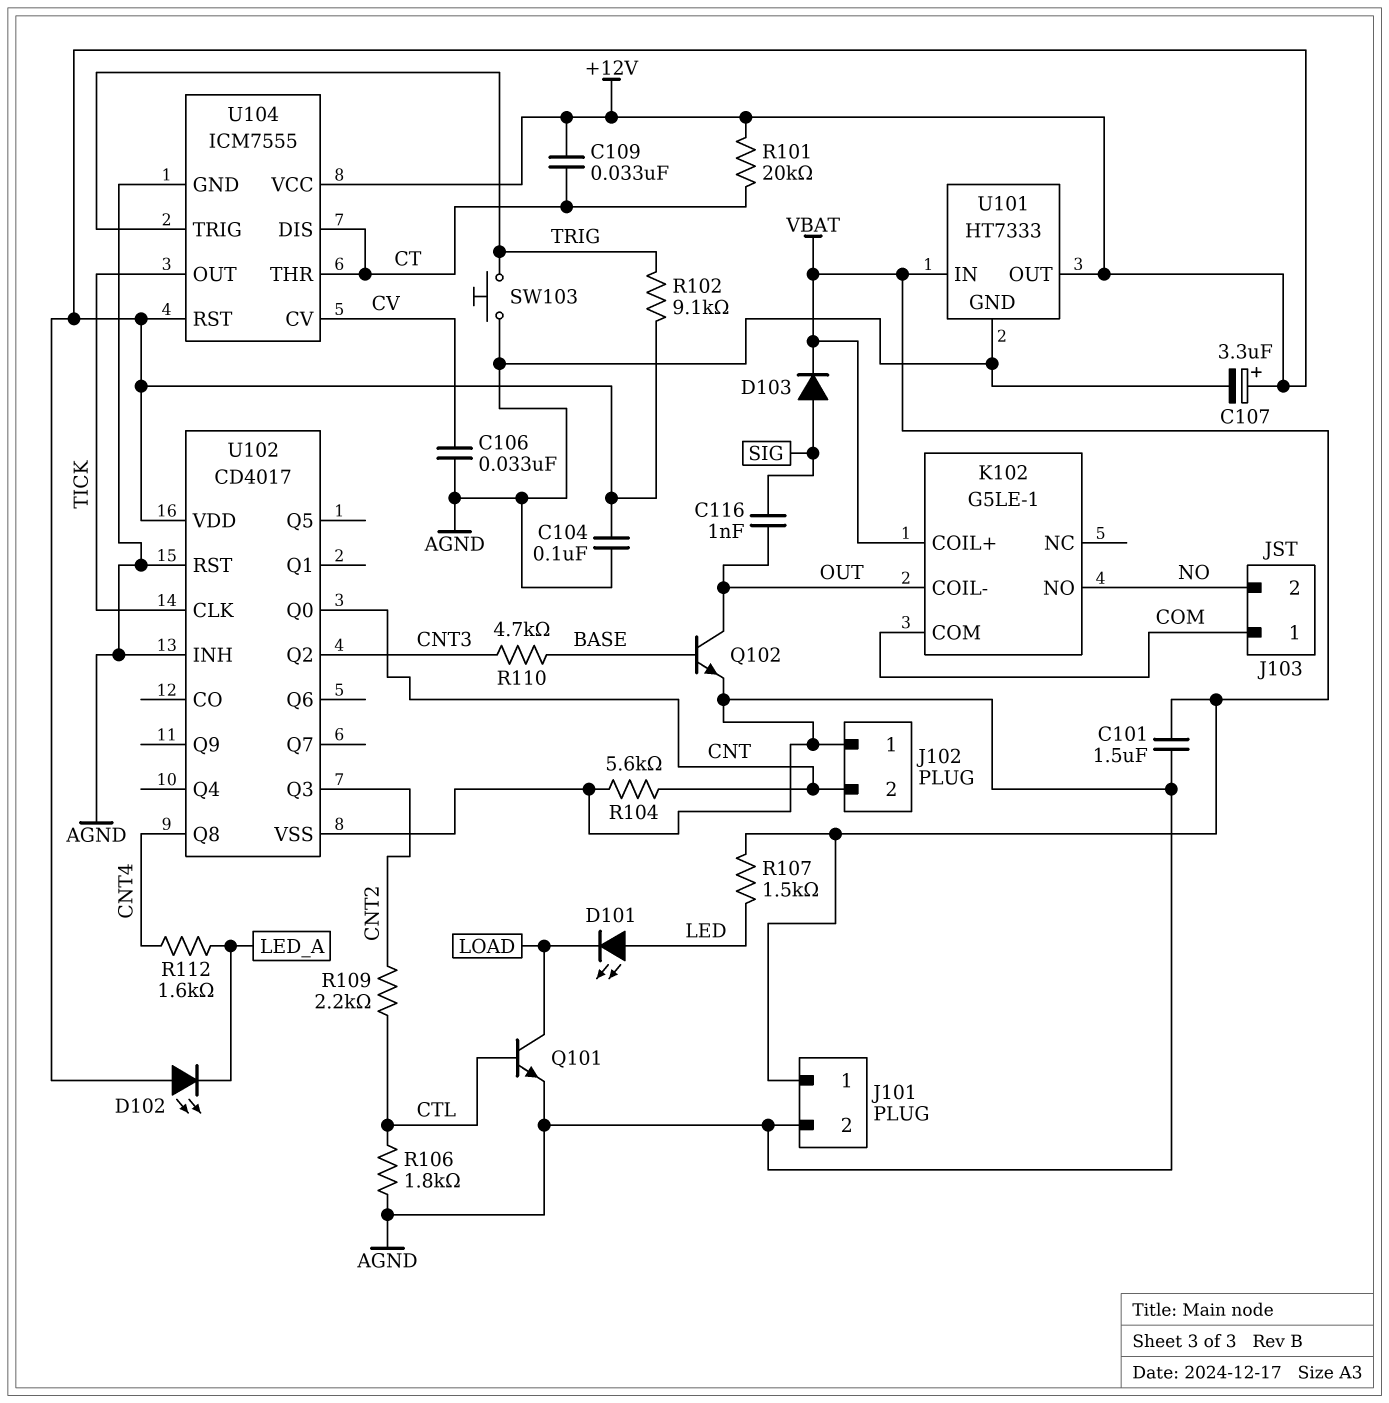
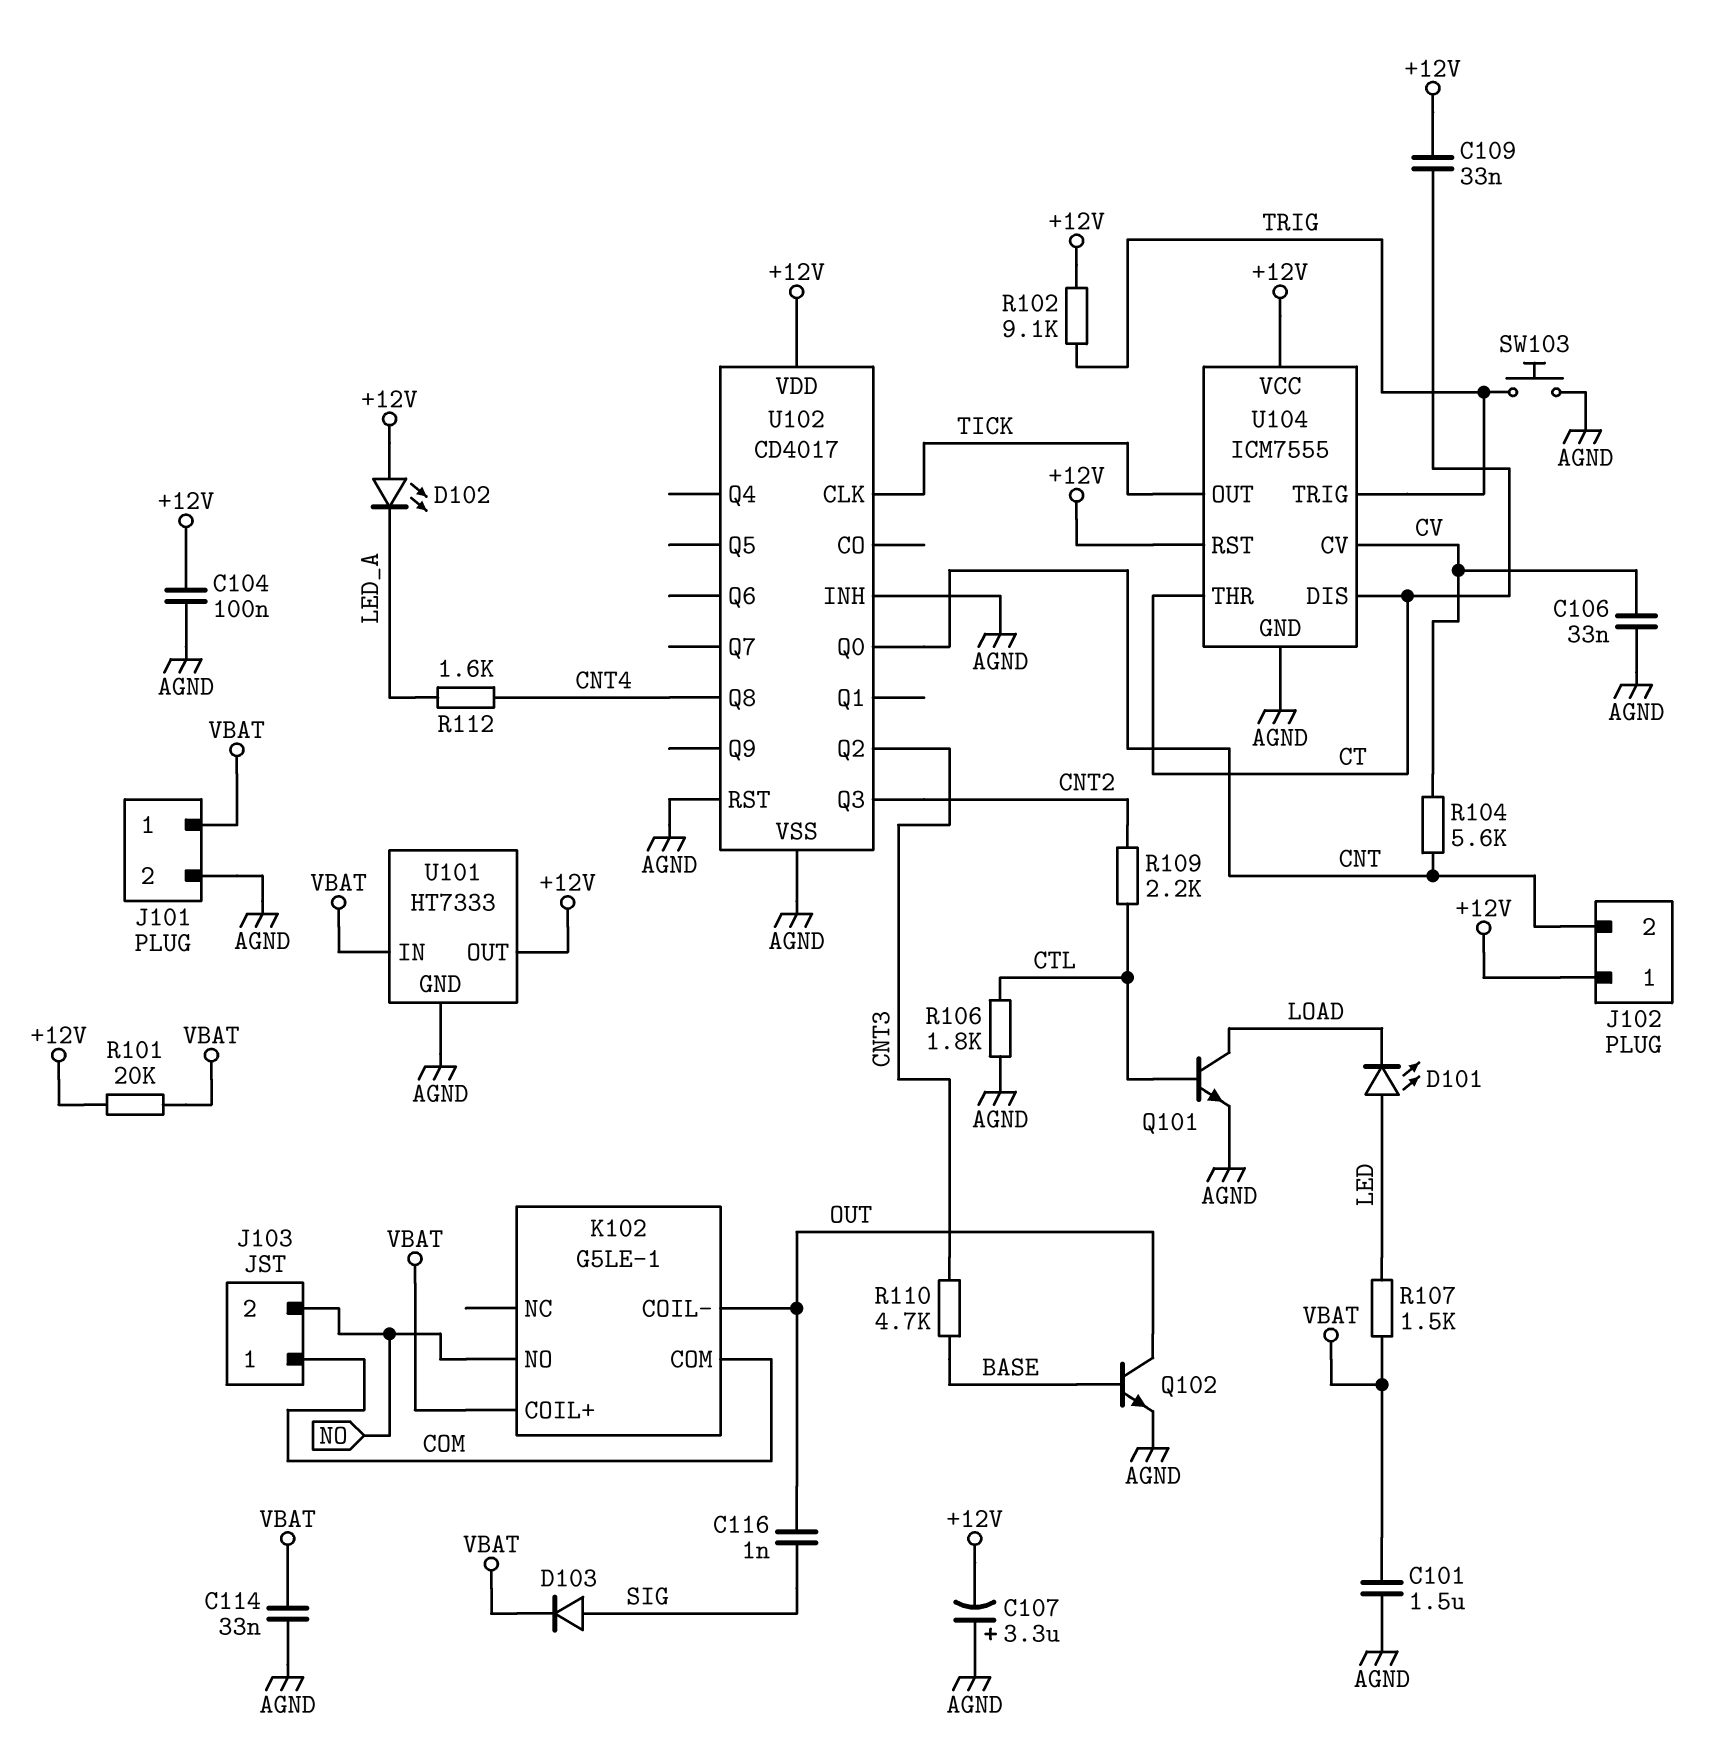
C107: 3.3uF (plus +12V, minus AGND) -> 3.3uF (plus AGND, minus +12V)
C114: none -> 33nF (AGND, VBAT)
J102 pin 1: AGND -> +12V
R101: 20k (+12V, CT) -> 20k (+12V, VBAT)
R104: 5.6k (AGND, CNT) -> 5.6k (CNT, CV)

